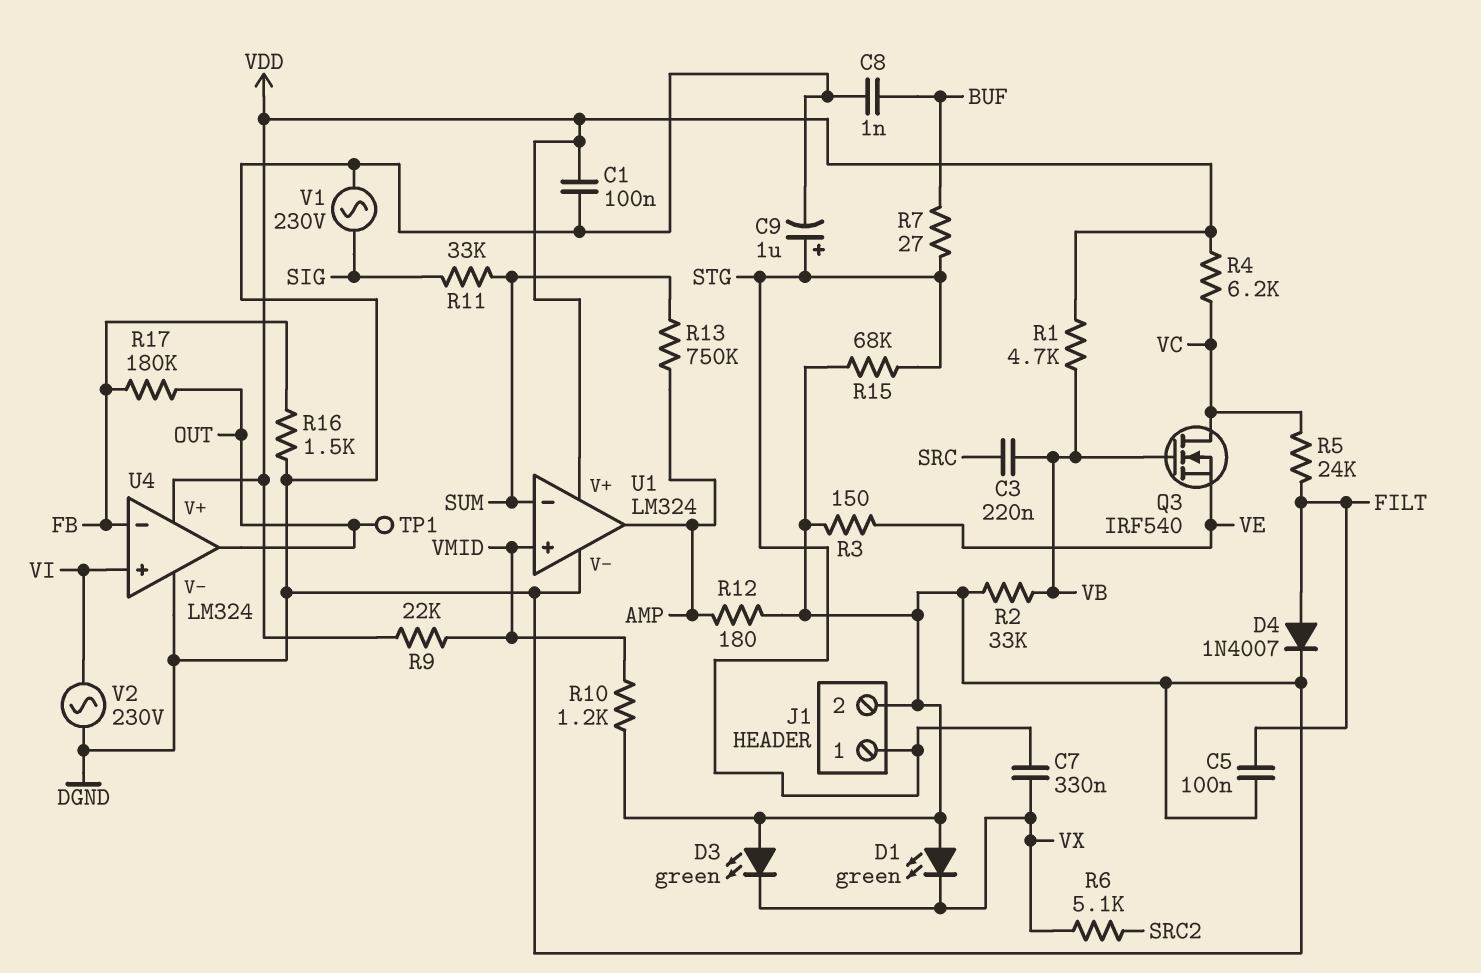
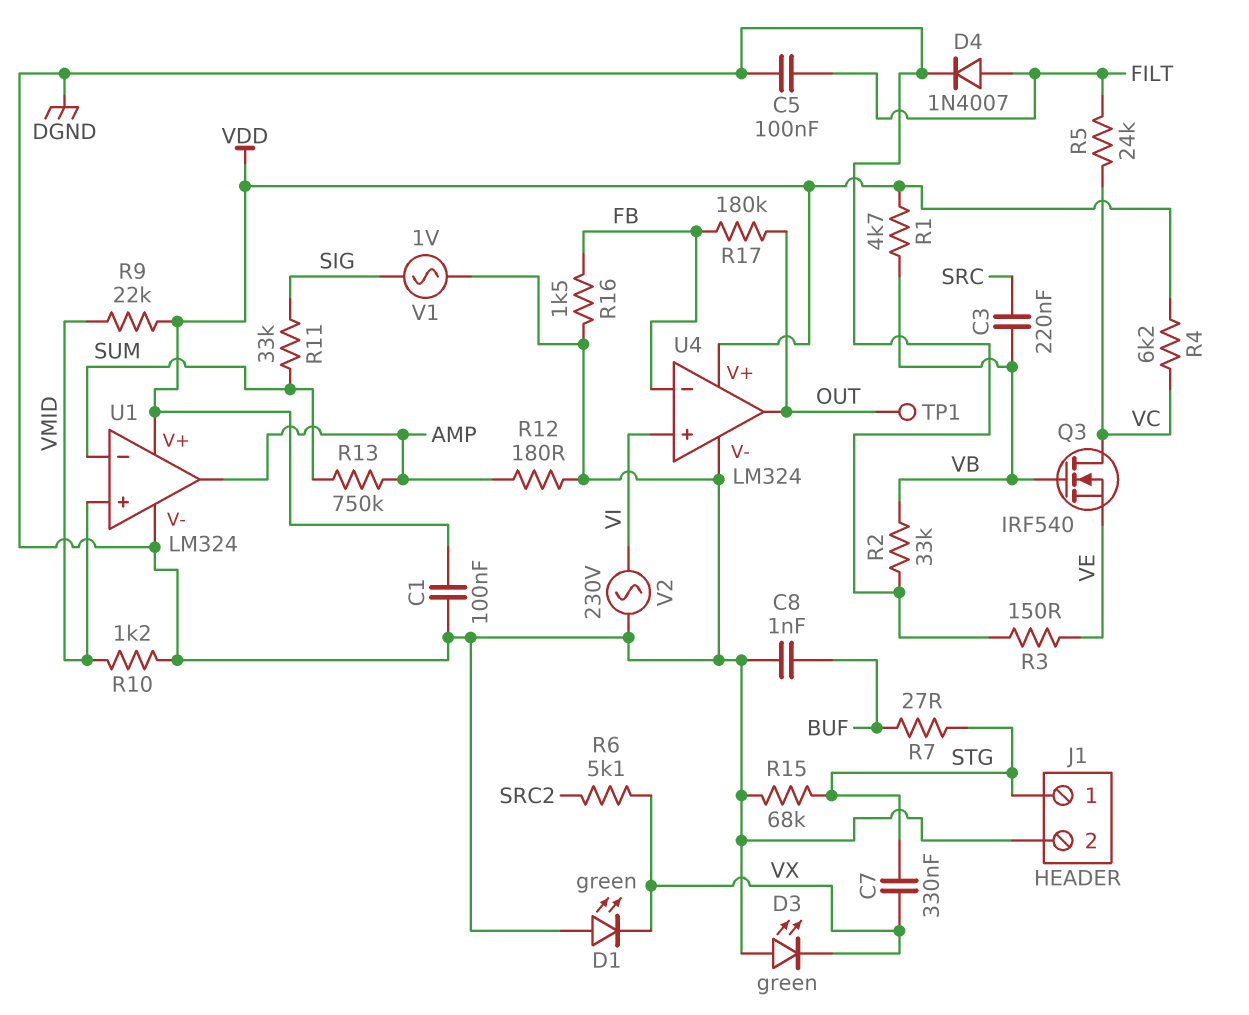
C9: 1uF (plus STG, minus DGND) -> none
V1: AC 230V (DGND, SIG) -> AC 1V (DGND, SIG)

